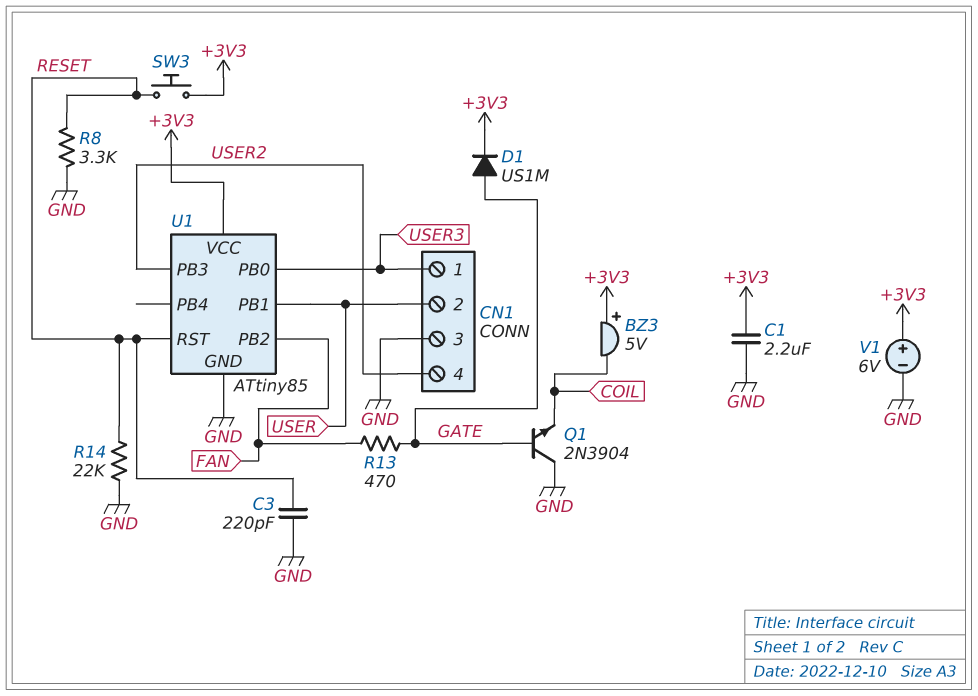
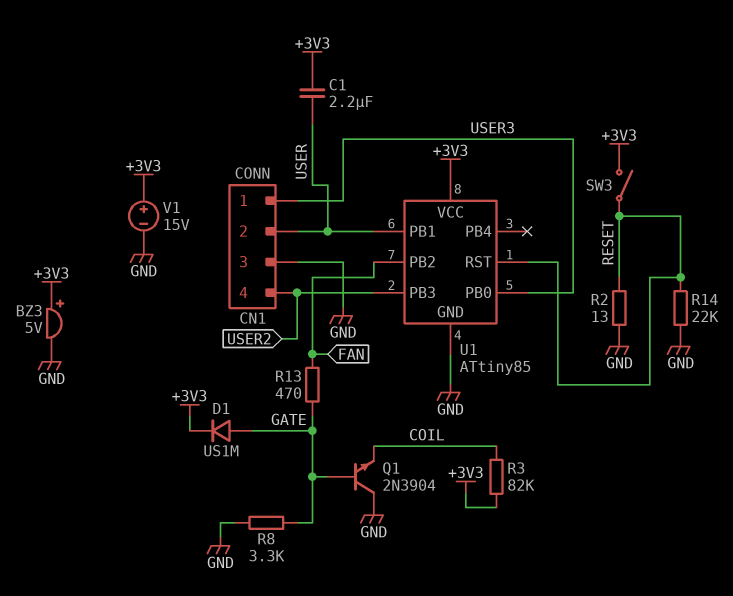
BZ3: buzzer 5V (plus +3V3, minus COIL) -> buzzer 5V (plus +3V3, minus GND)
C1: 2.2uF (+3V3, GND) -> 2.2uF (+3V3, USER)
C3: 220pF (GND, RESET) -> none
R2: none -> 13 (GND, RESET)
R3: none -> 82k (+3V3, COIL)
R8: 3.3k (GND, RESET) -> 3.3k (GATE, GND)
SW3: button (+3V3, RESET) -> switch (+3V3, RESET)
V1: 6V (plus +3V3, minus GND) -> 15V (plus +3V3, minus GND)

